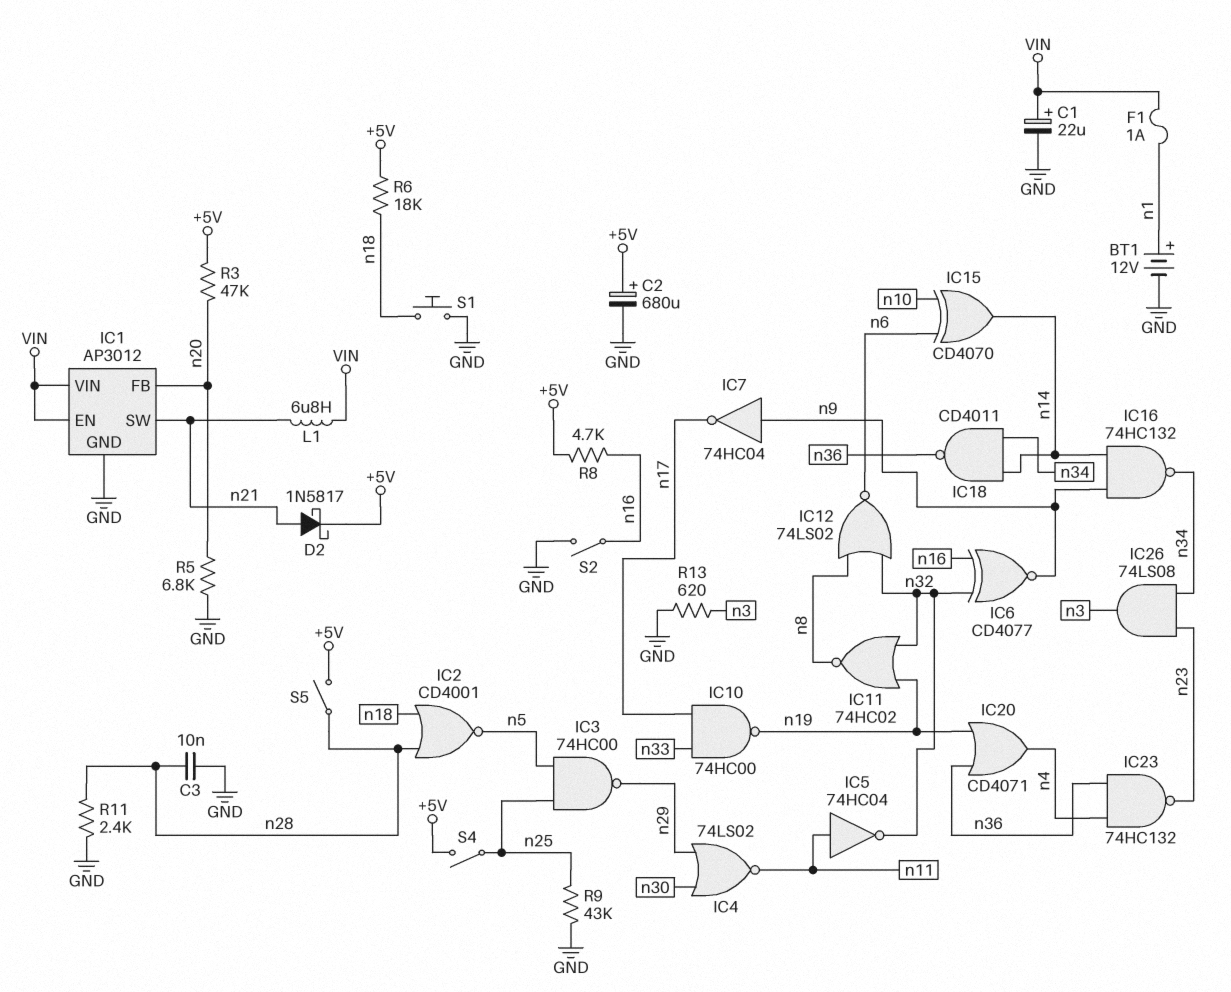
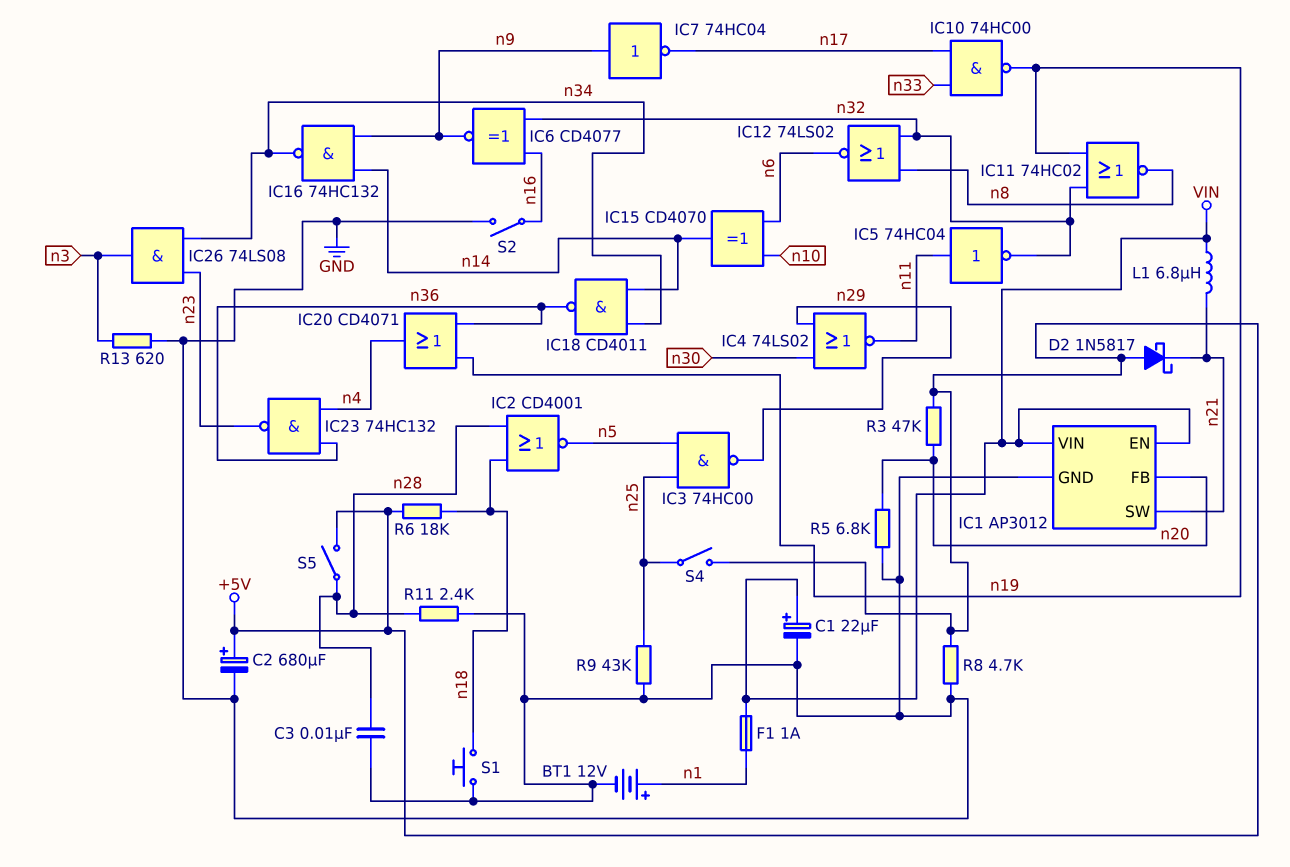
D2: schottky 1N5817 (A n21, K +5V) -> schottky 1N5817 (A +5V, K n21)
R8: 4.7k (+5V, n16) -> 4.7k (+5V, GND)

